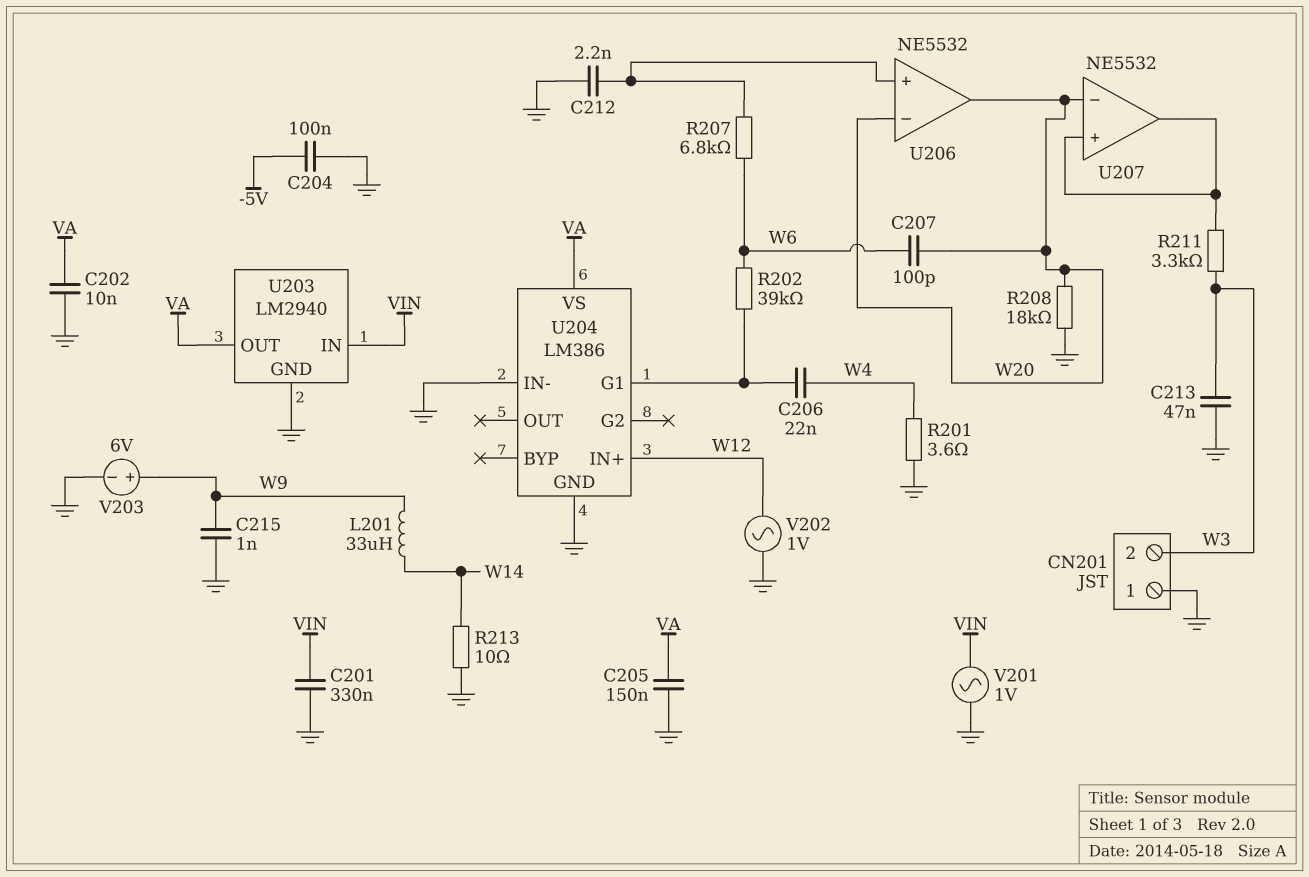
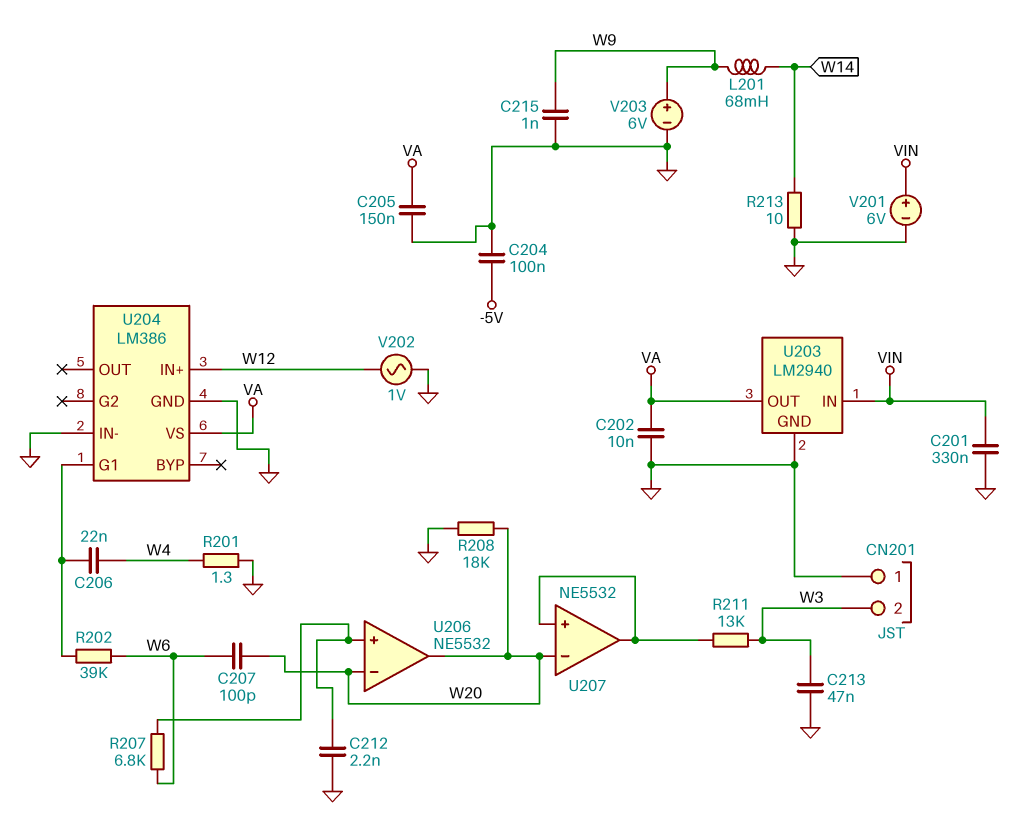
L201: 33uH (W9, W14) -> 68mH (W9, W14)
R201: 3.6 (GND, W4) -> 1.3 (GND, W4)
R211: 3.3k (U207/in+, W3) -> 13k (U207/in+, W3)
V201: AC 1V (GND, VIN) -> 6V (plus VIN, minus GND)

